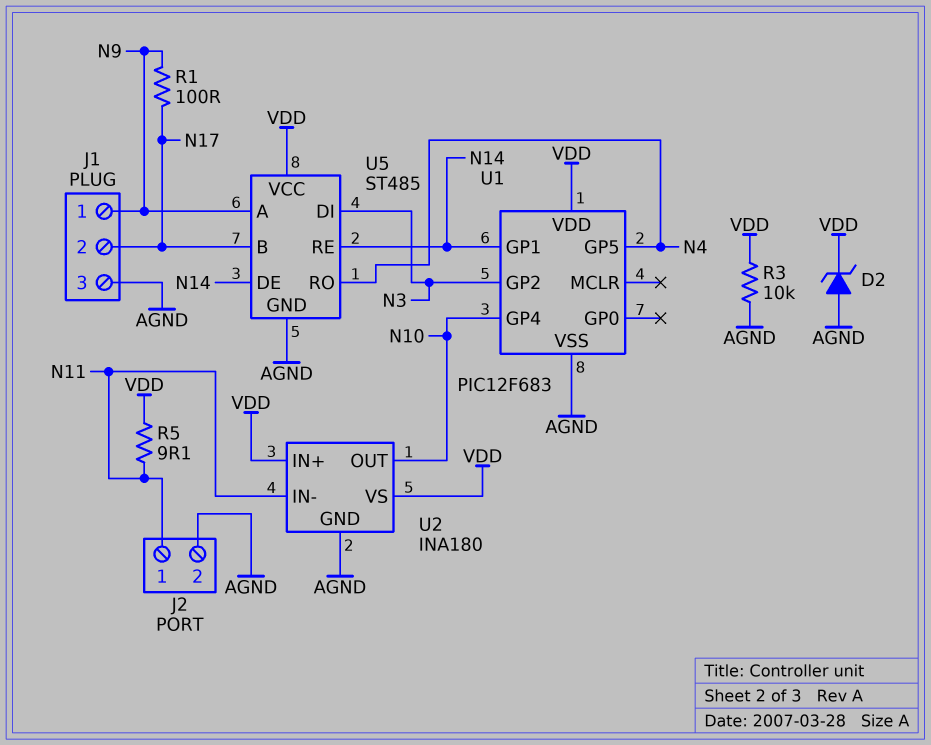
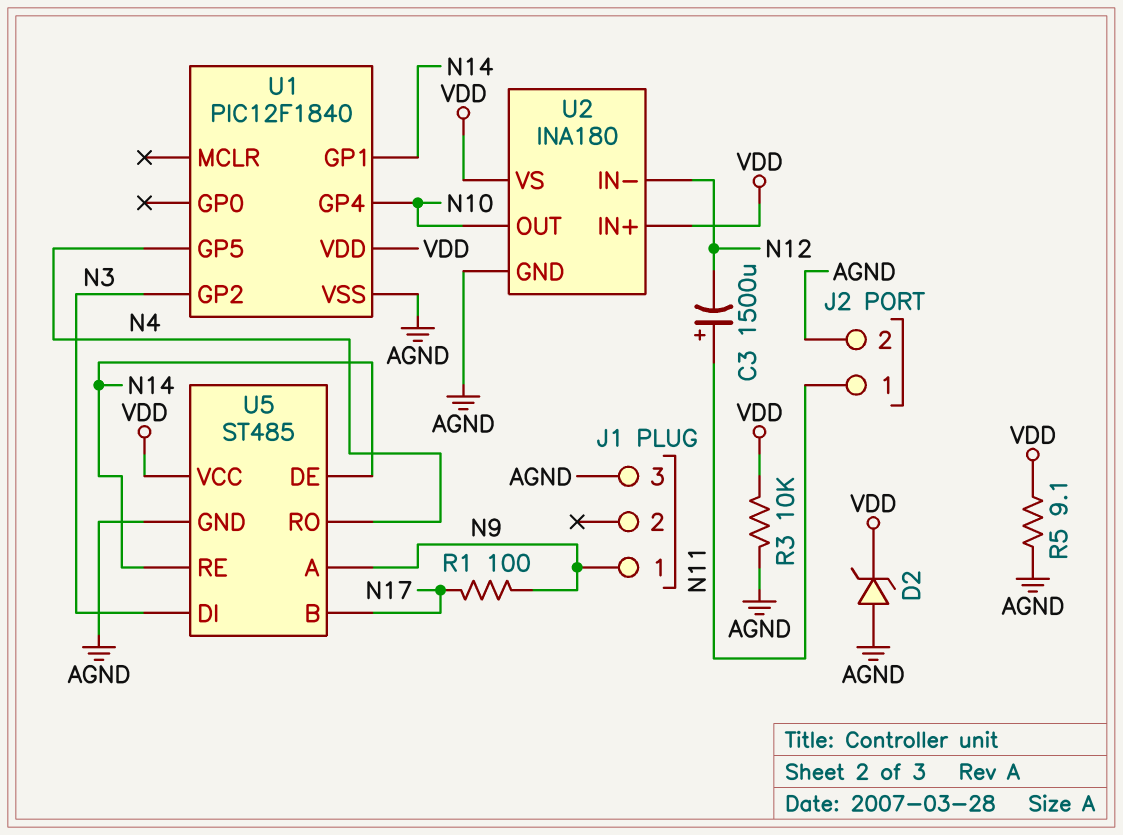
C3: none -> 1500uF (plus N11, minus N12)
J1 pin 2: N17 -> none
R5: 9.1 (N11, VDD) -> 9.1 (AGND, VDD)
U1: PIC12F683 -> PIC12F1840
U2 pin IN-: N11 -> N12

